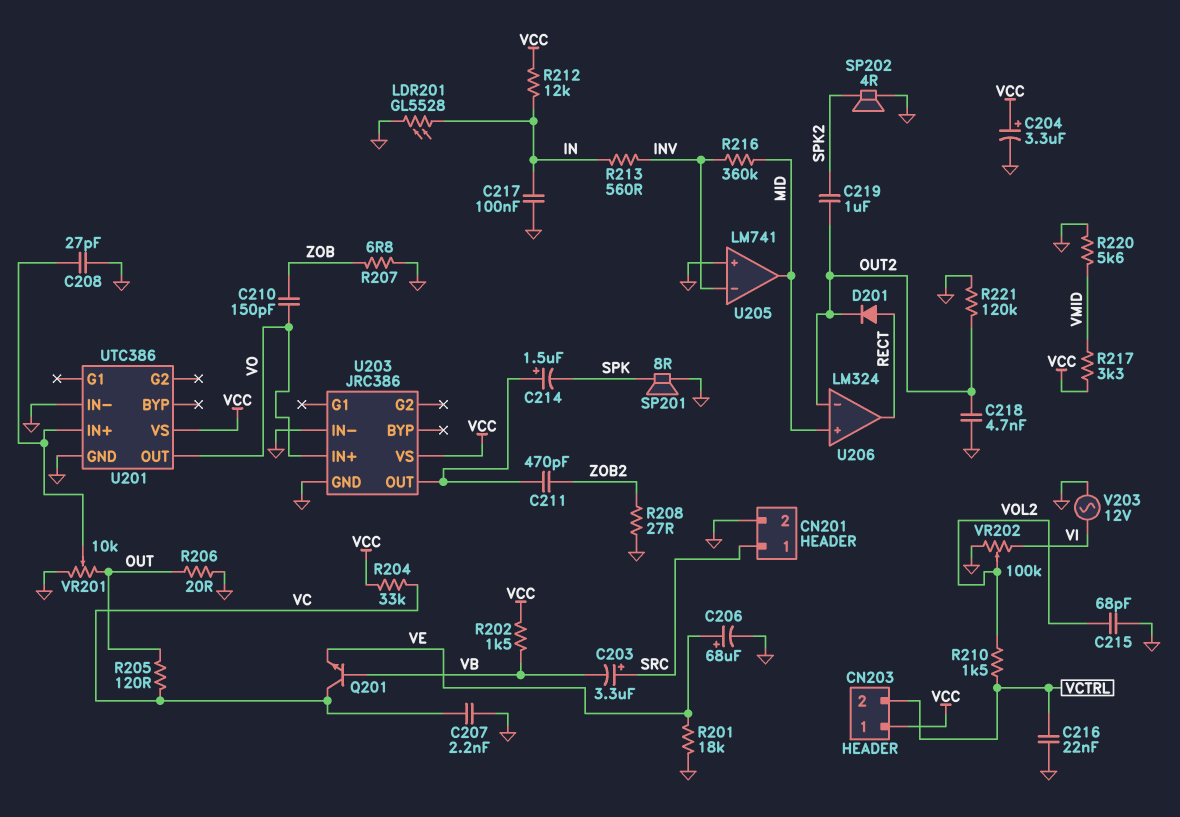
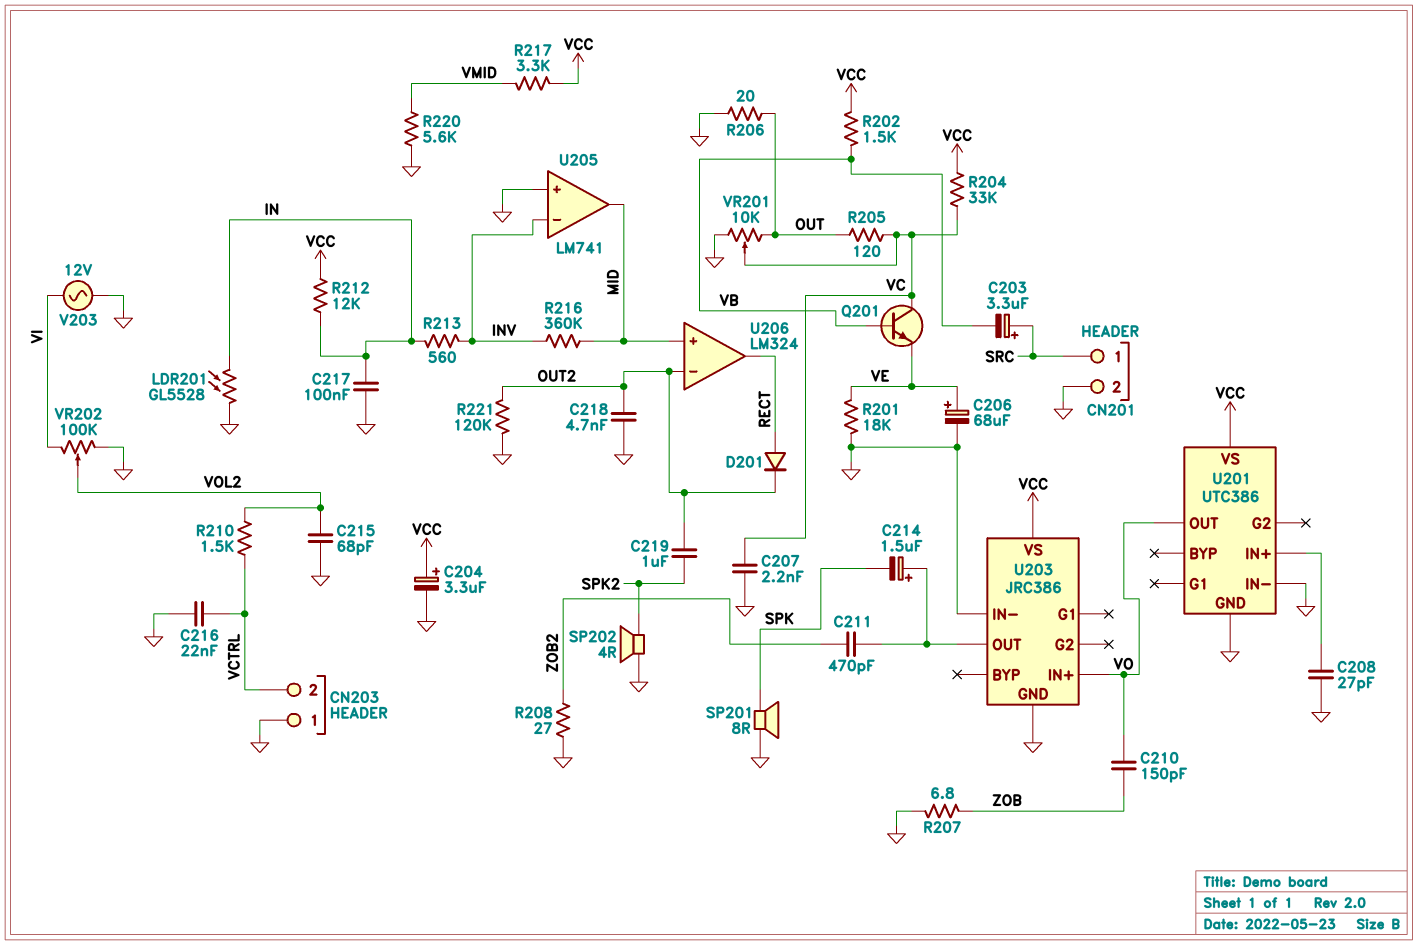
CN203 pin 1: VCC -> GND
VR201: 10k (GND, OUT, wiper U201/IN+) -> 10k (GND, OUT, wiper VC)

